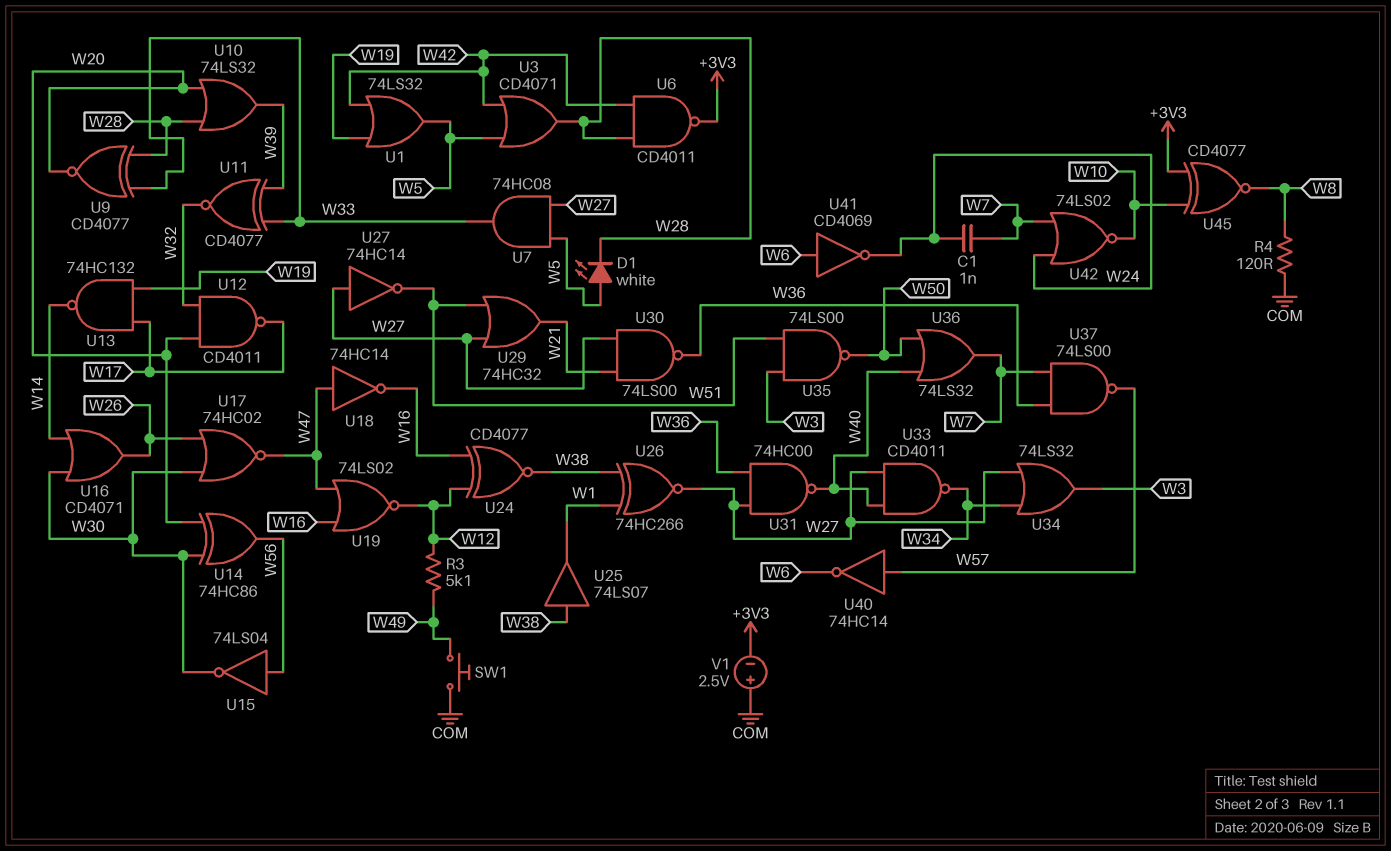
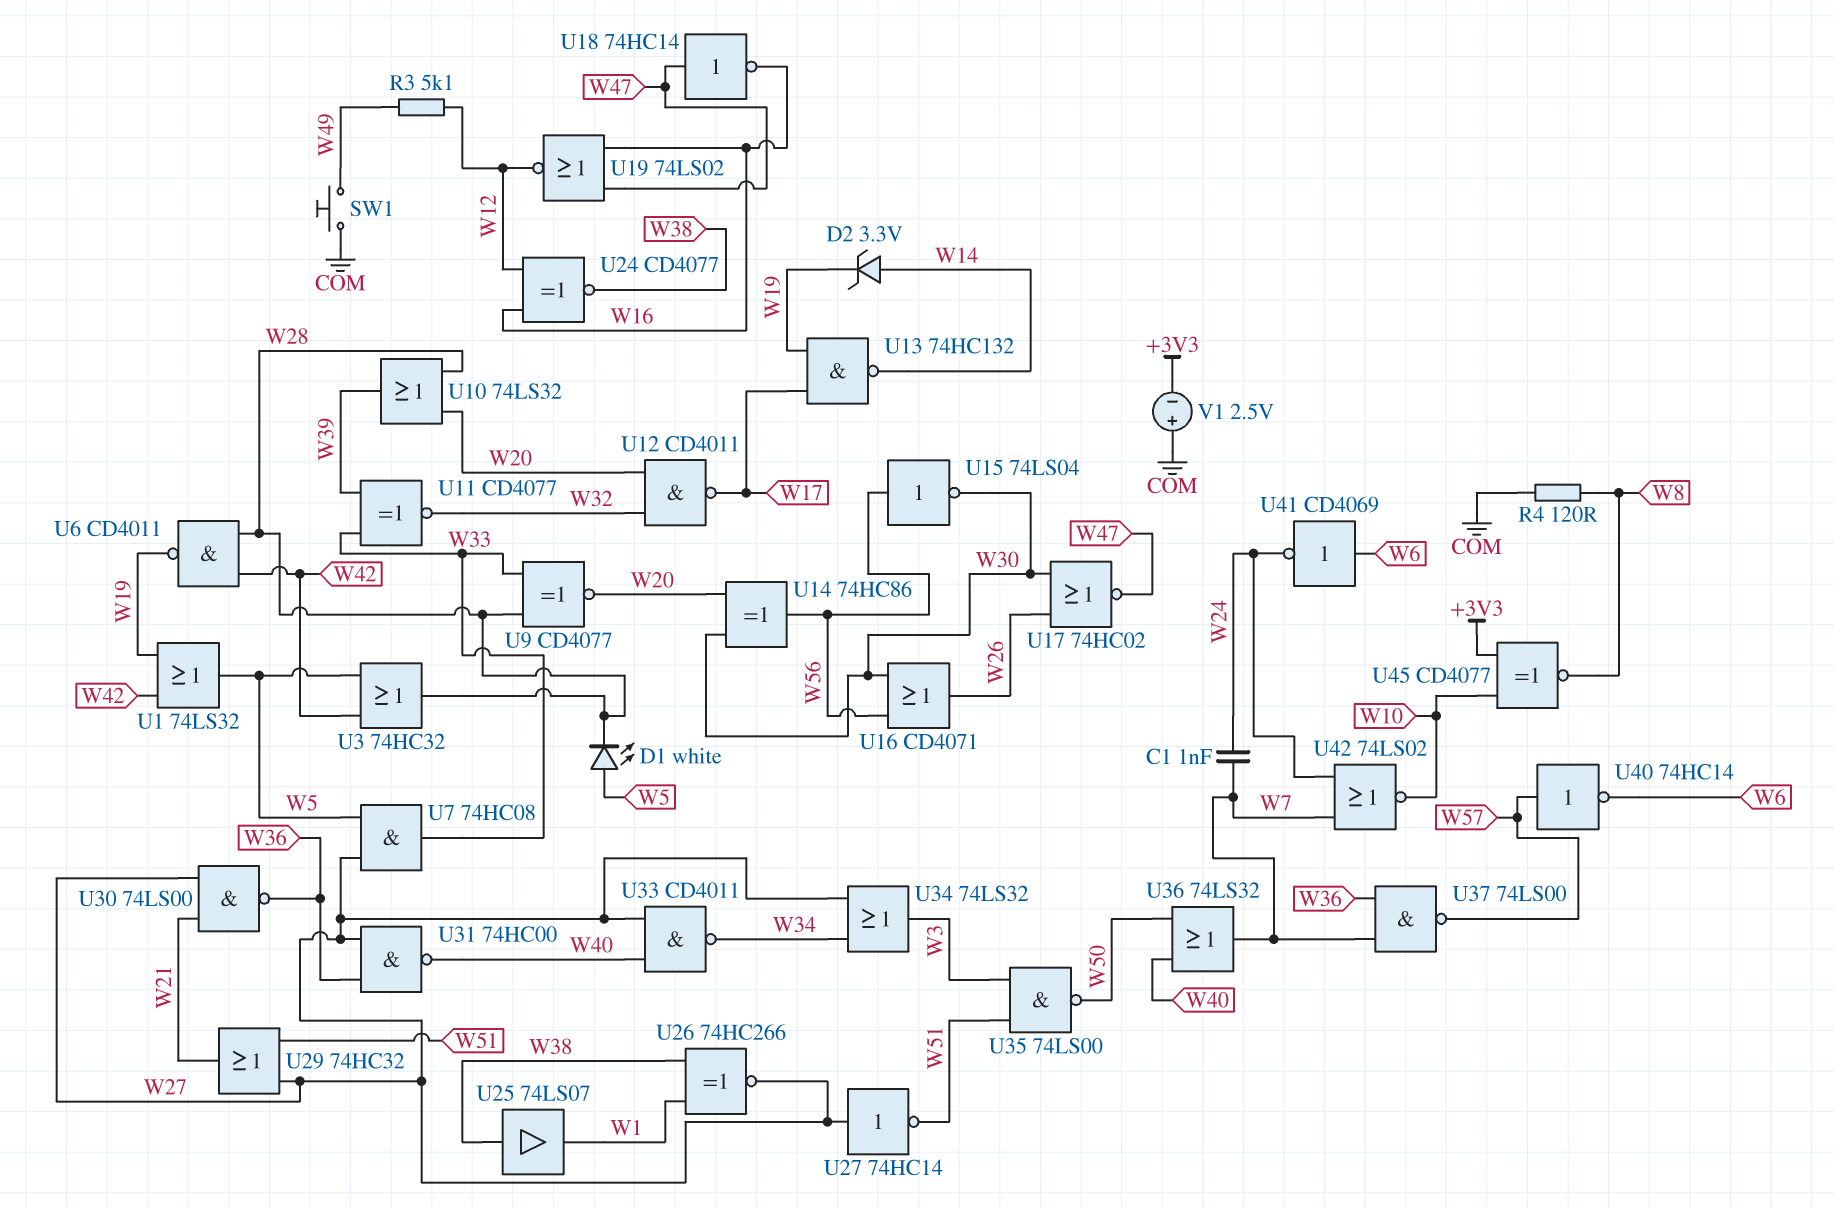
D2: none -> zener 3.3V (A W14, K W19)
U3: OR CD4071 (in W5, in W42, out W28) -> OR 74HC32 (in W5, in W42, out W28)
U6: NAND CD4011 (in W28, in W42, out +3V3) -> NAND CD4011 (in W28, in W42, out W19)
U16: OR CD4071 (in W14, in W30, out W26) -> OR CD4071 (in W30, in W56, out W26)

